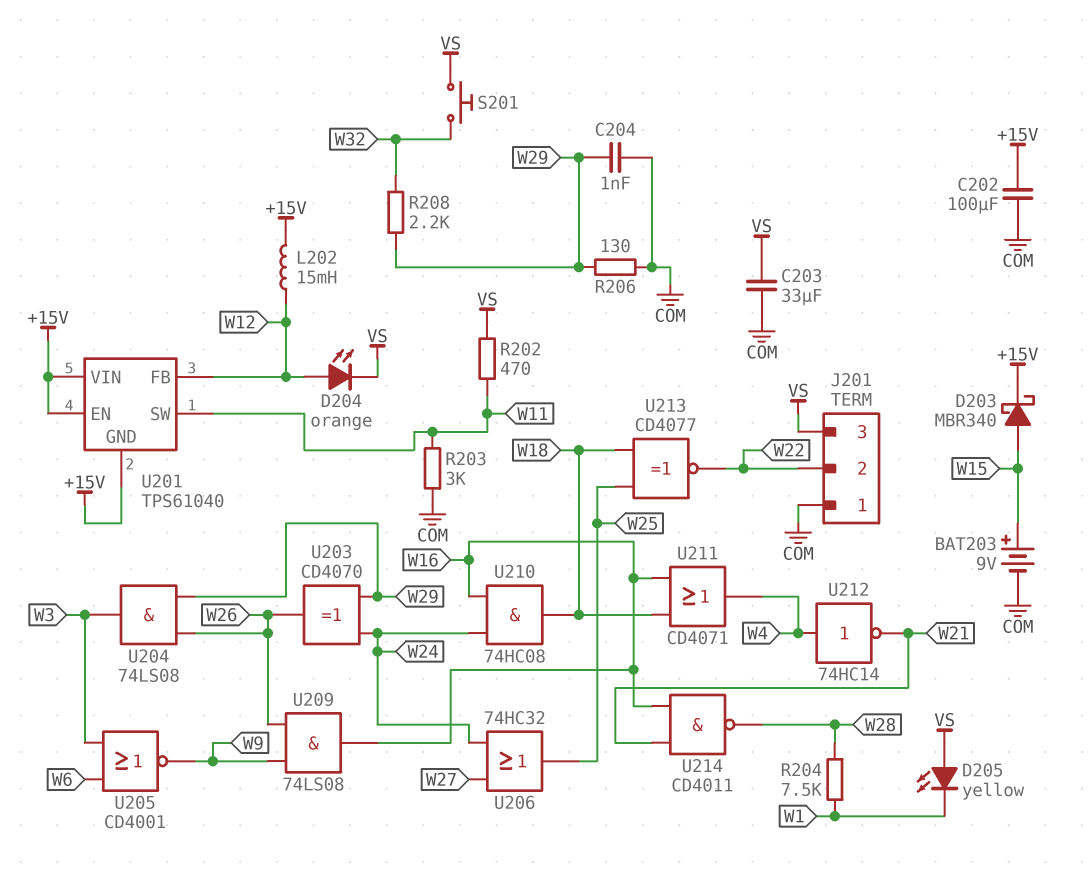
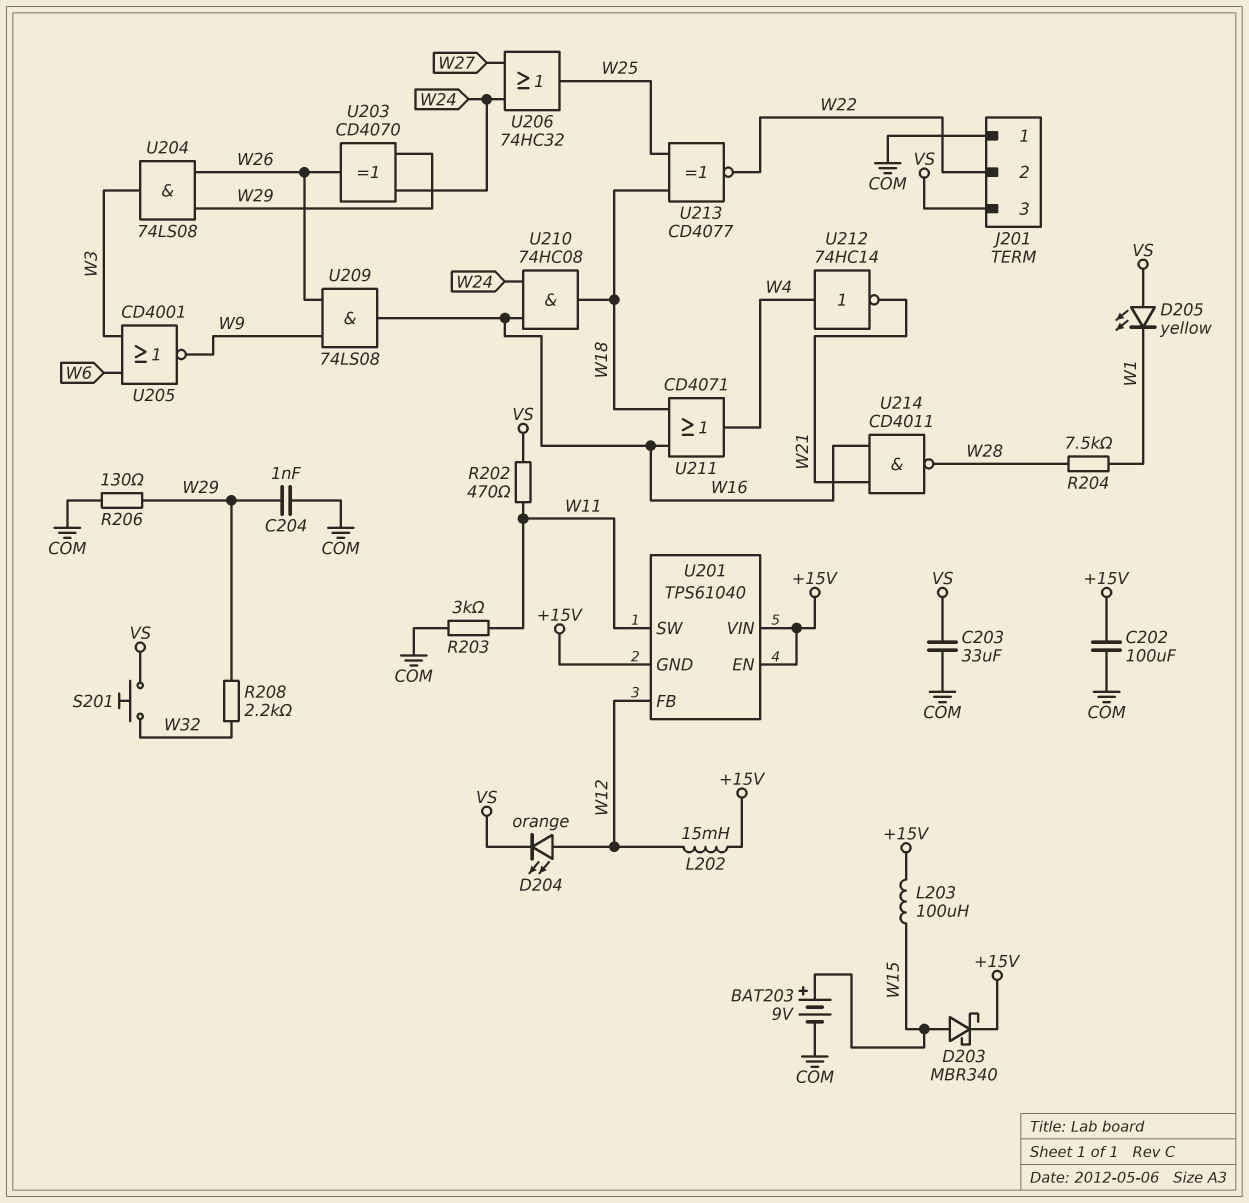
L203: none -> 100uH (+15V, W15)

